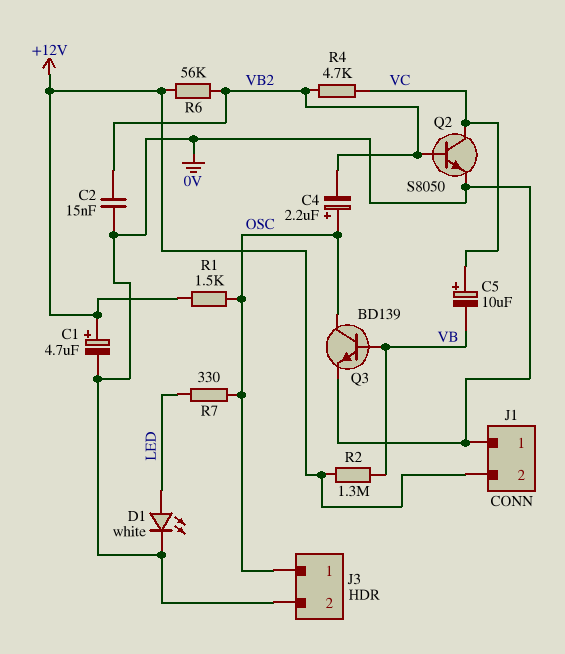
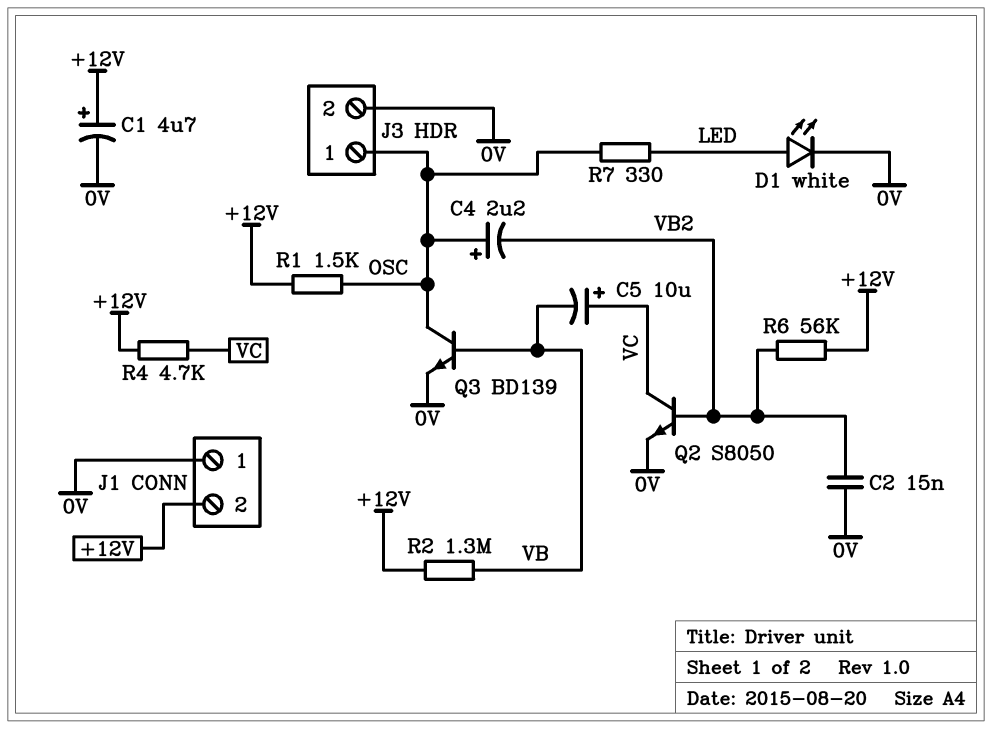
R4: 4.7k (VB2, VC) -> 4.7k (+12V, VC)

